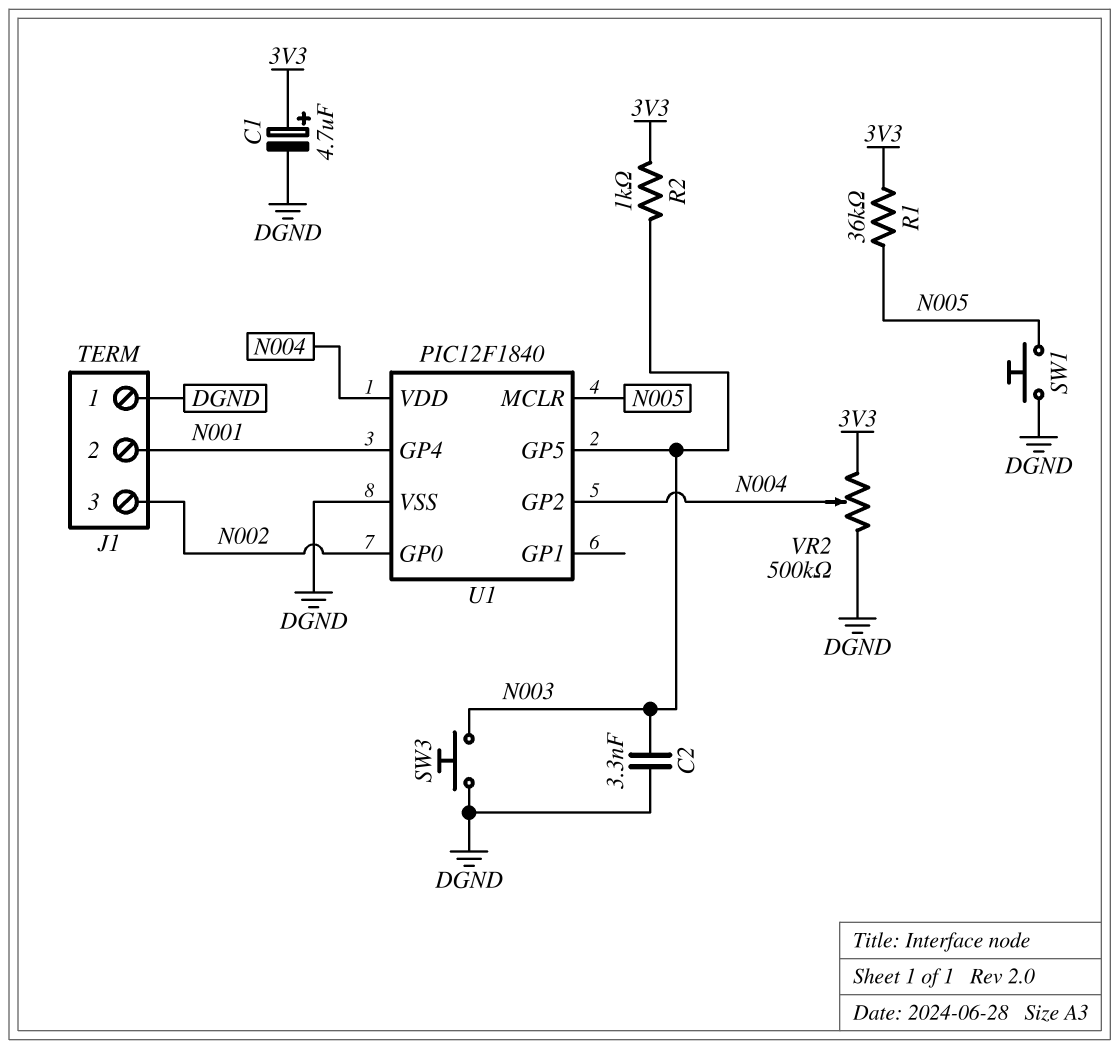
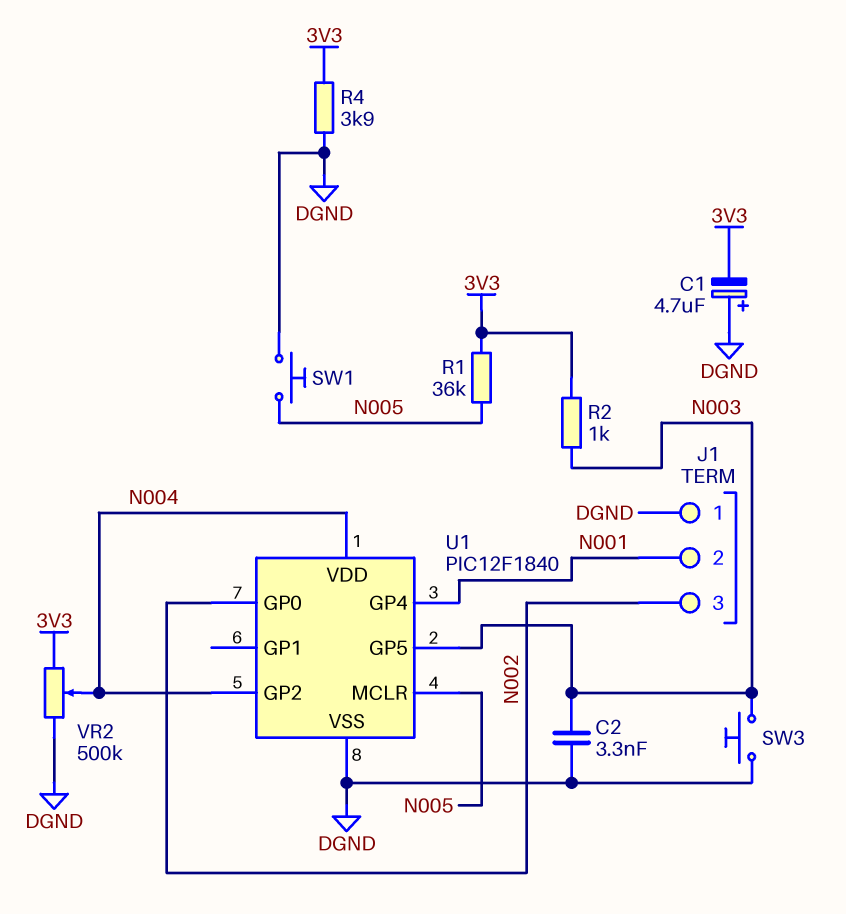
C1: 4.7uF (plus 3V3, minus DGND) -> 4.7uF (plus DGND, minus 3V3)
R4: none -> 3.9k (3V3, DGND)

